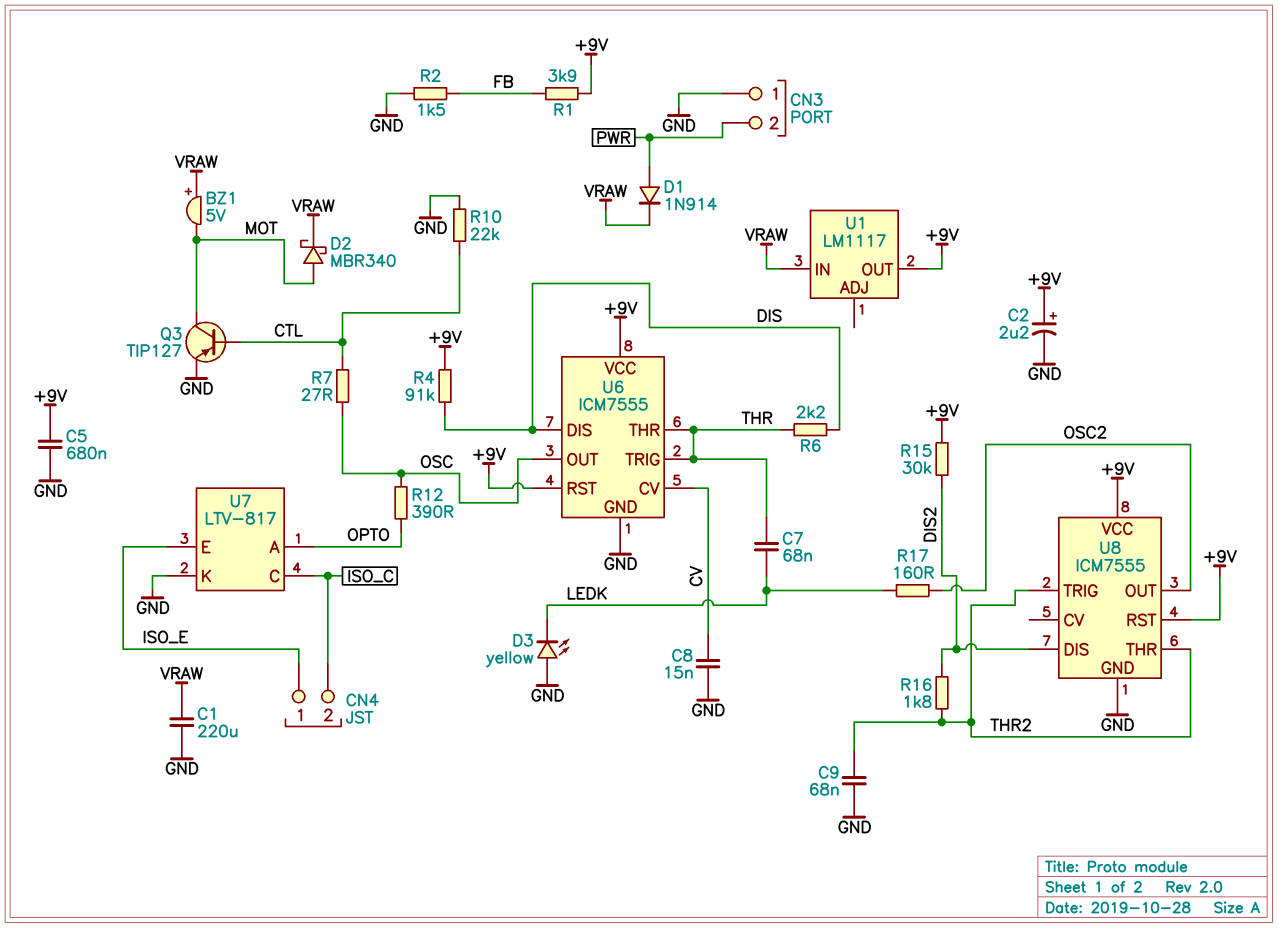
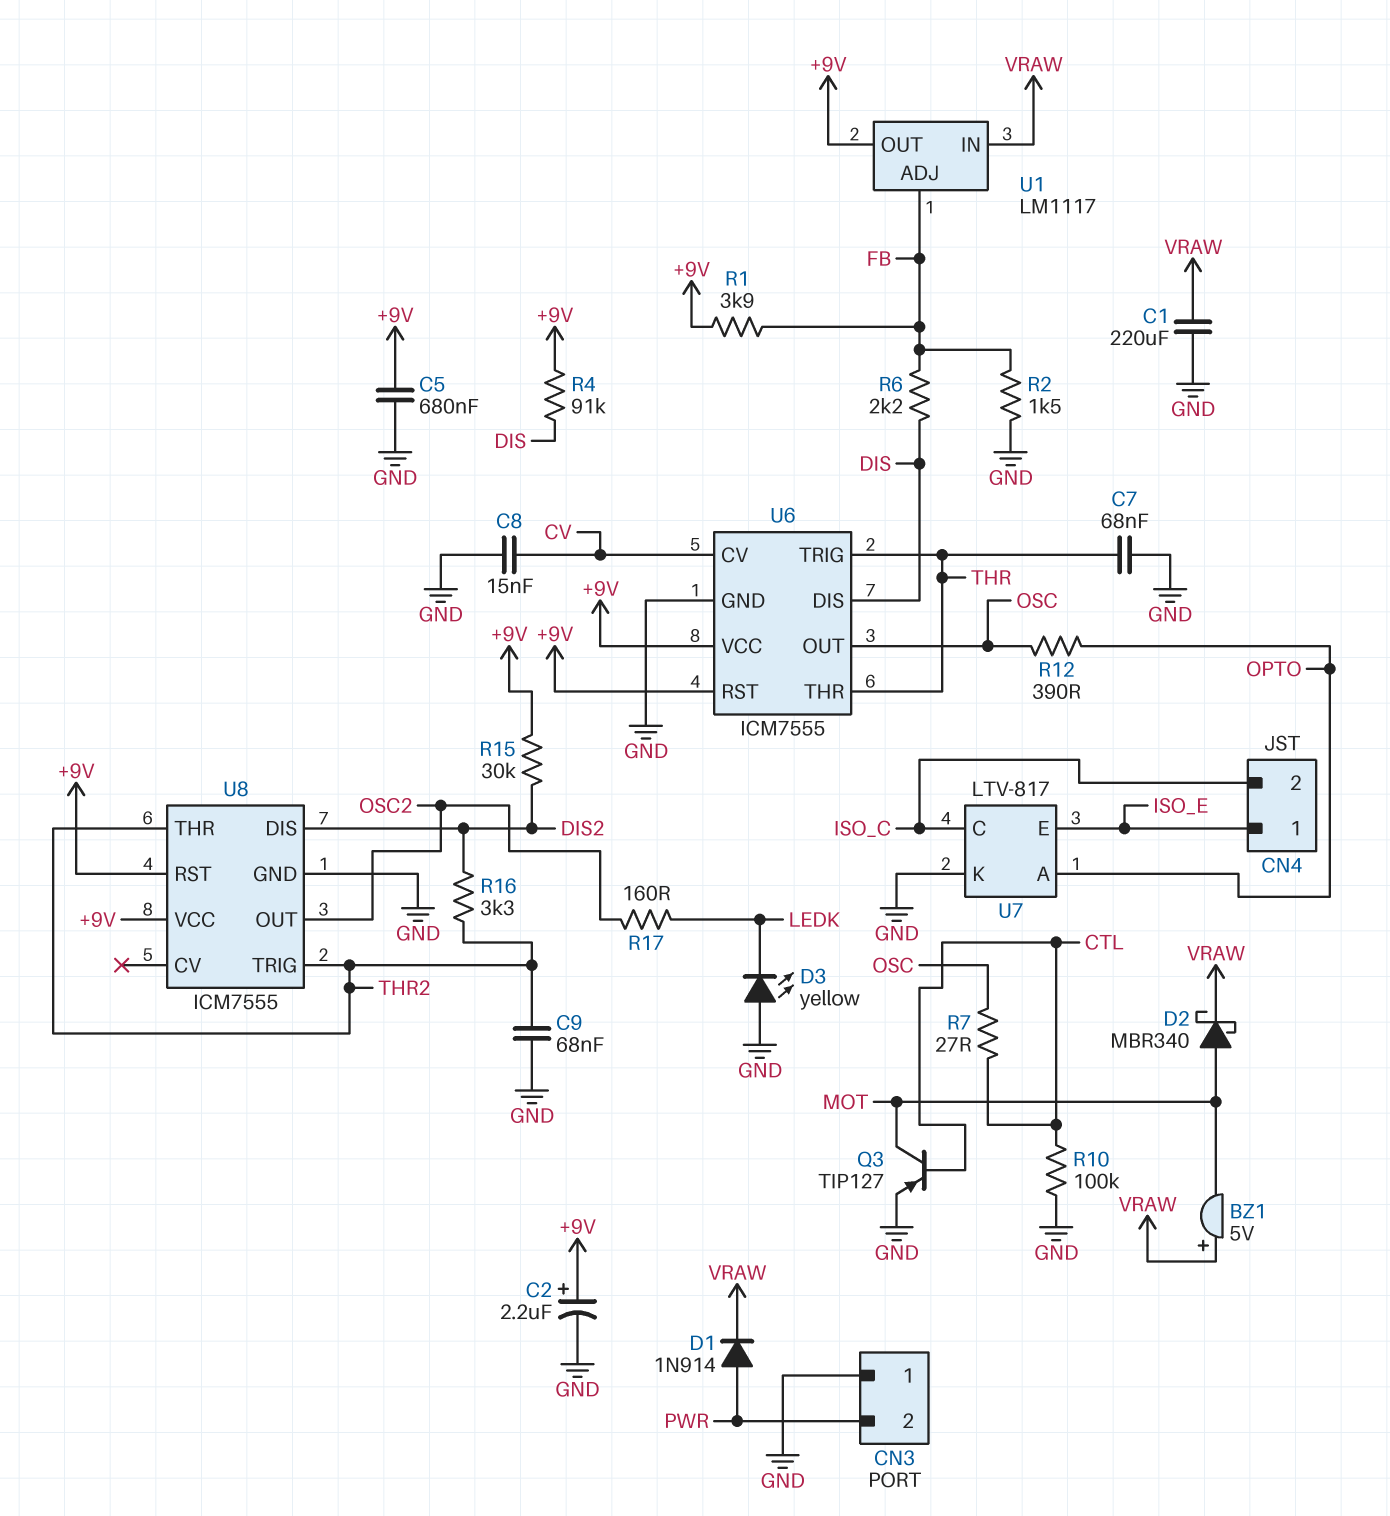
C7: 68nF (LEDK, THR) -> 68nF (GND, THR)
R6: 2.2k (DIS, THR) -> 2.2k (DIS, FB)
R10: 22k (CTL, GND) -> 100k (CTL, GND)
R16: 1.8k (DIS2, THR2) -> 3.3k (DIS2, THR2)
U1 pin ADJ: none -> FB

